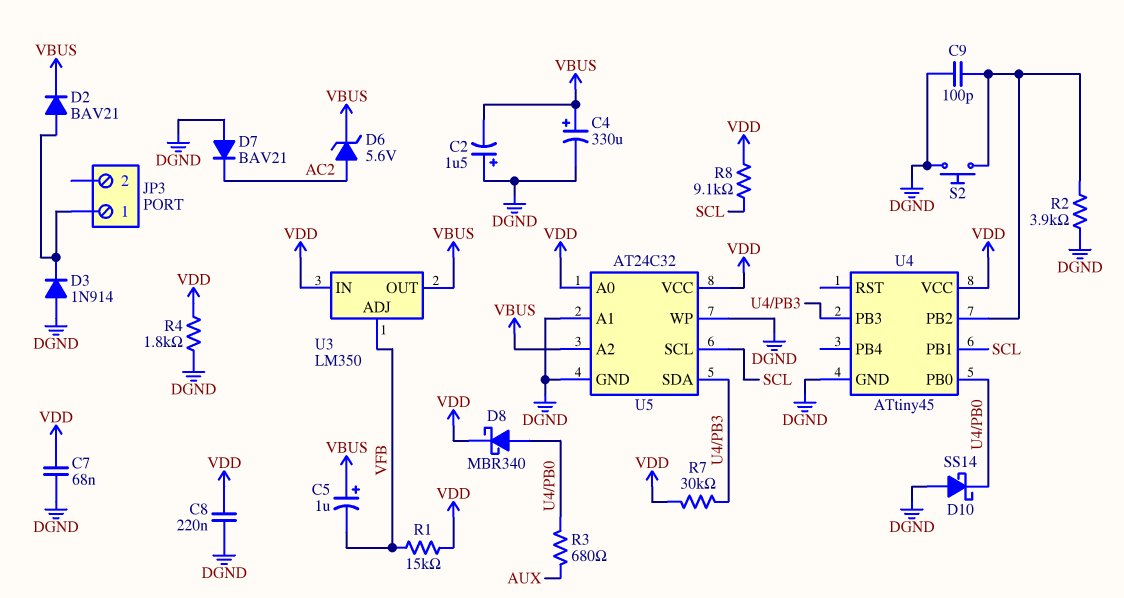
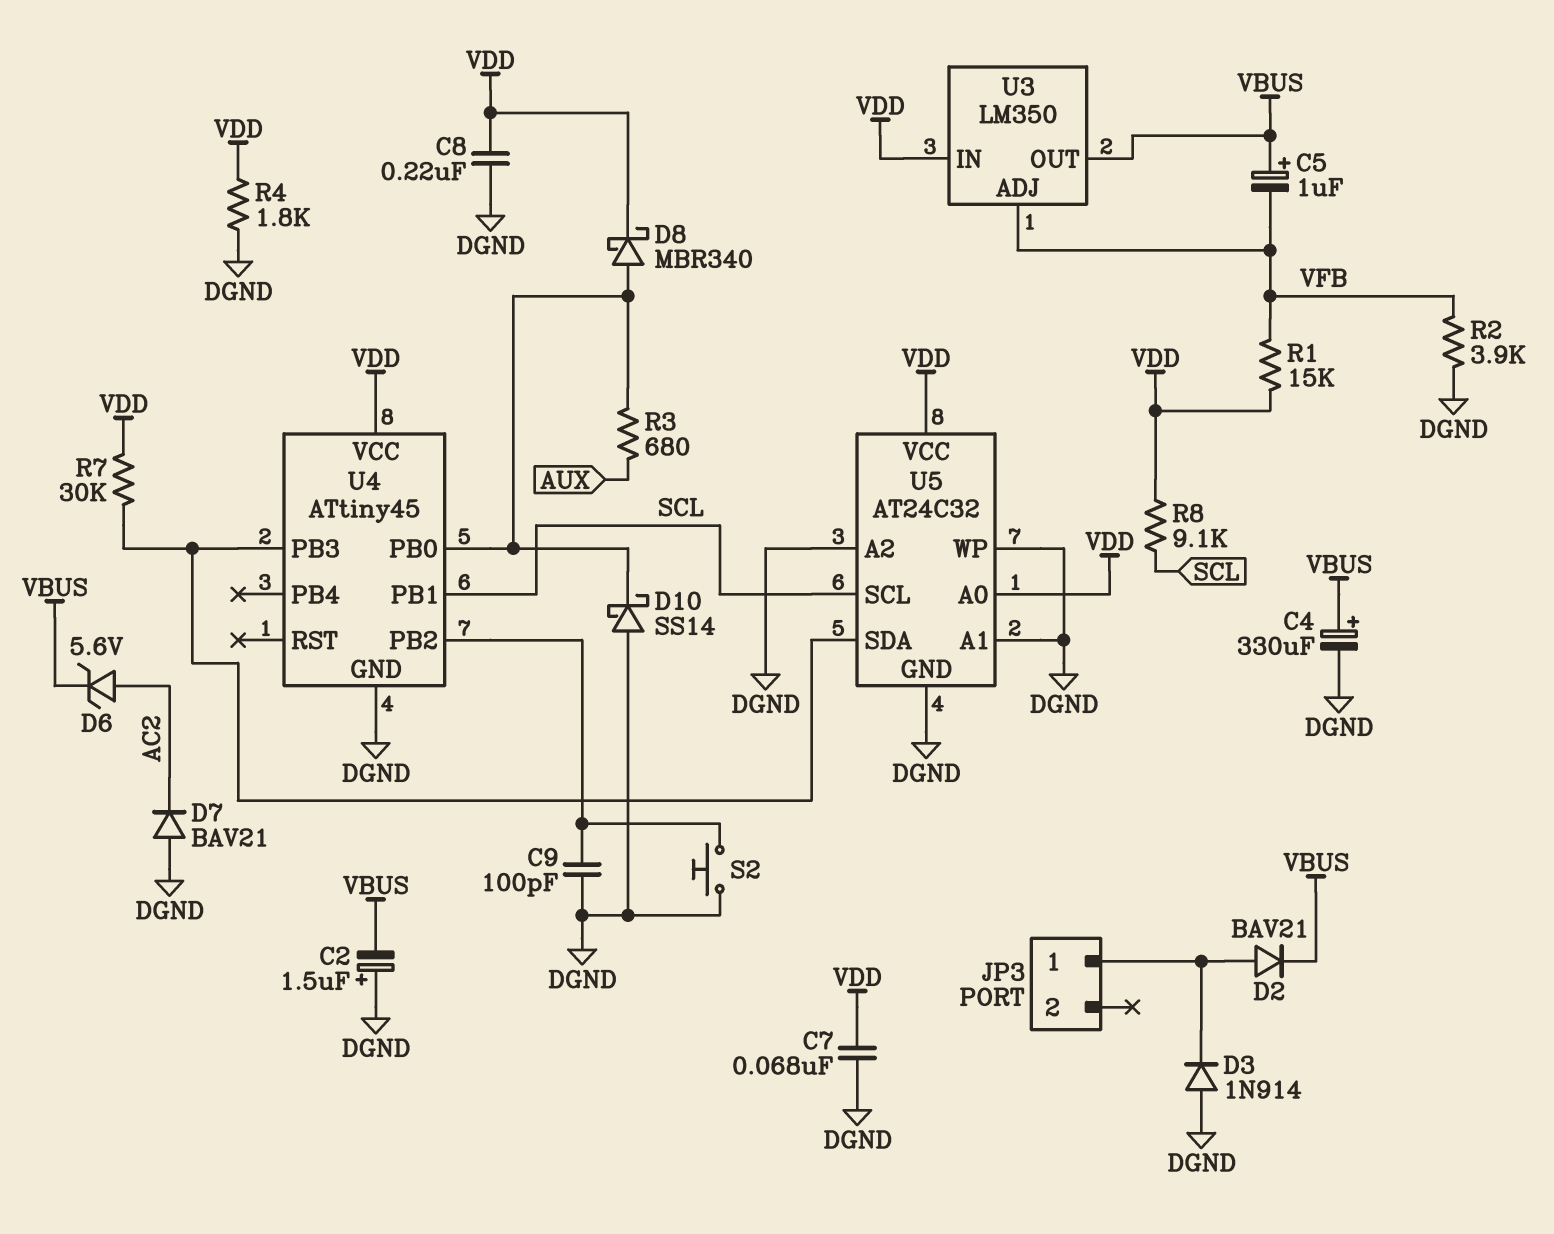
R2: 3.9k (DGND, U4/PB2) -> 3.9k (DGND, VFB)
U5 pin A2: VBUS -> DGND

